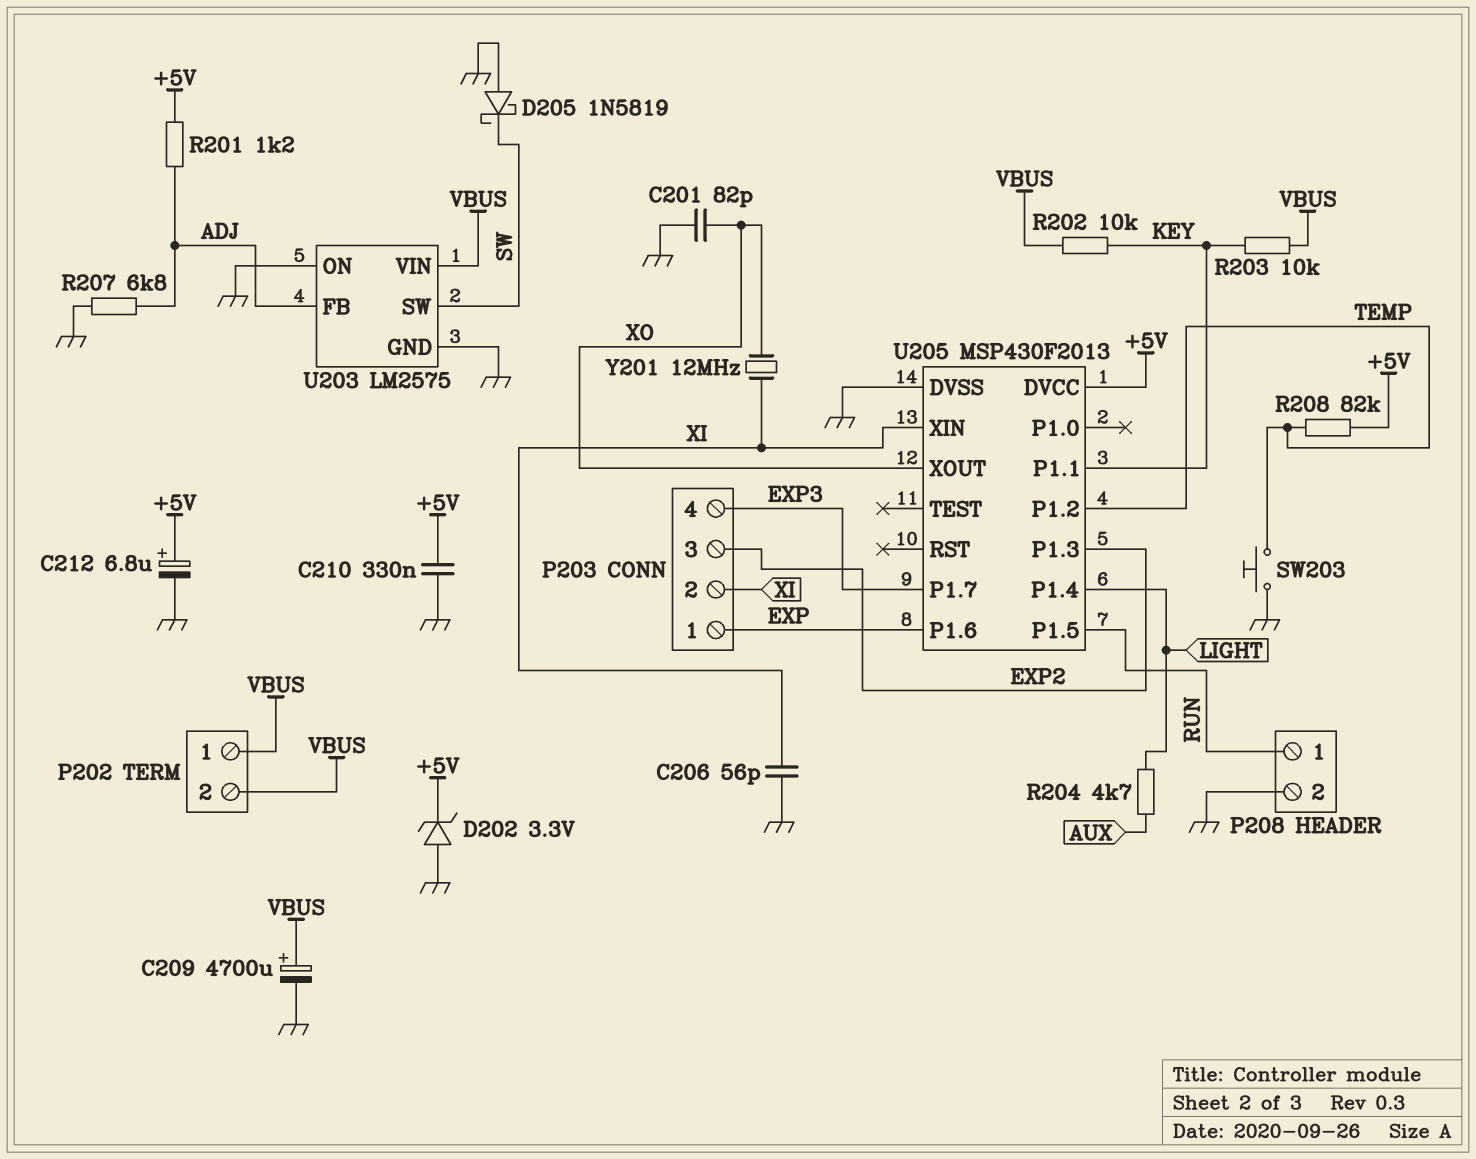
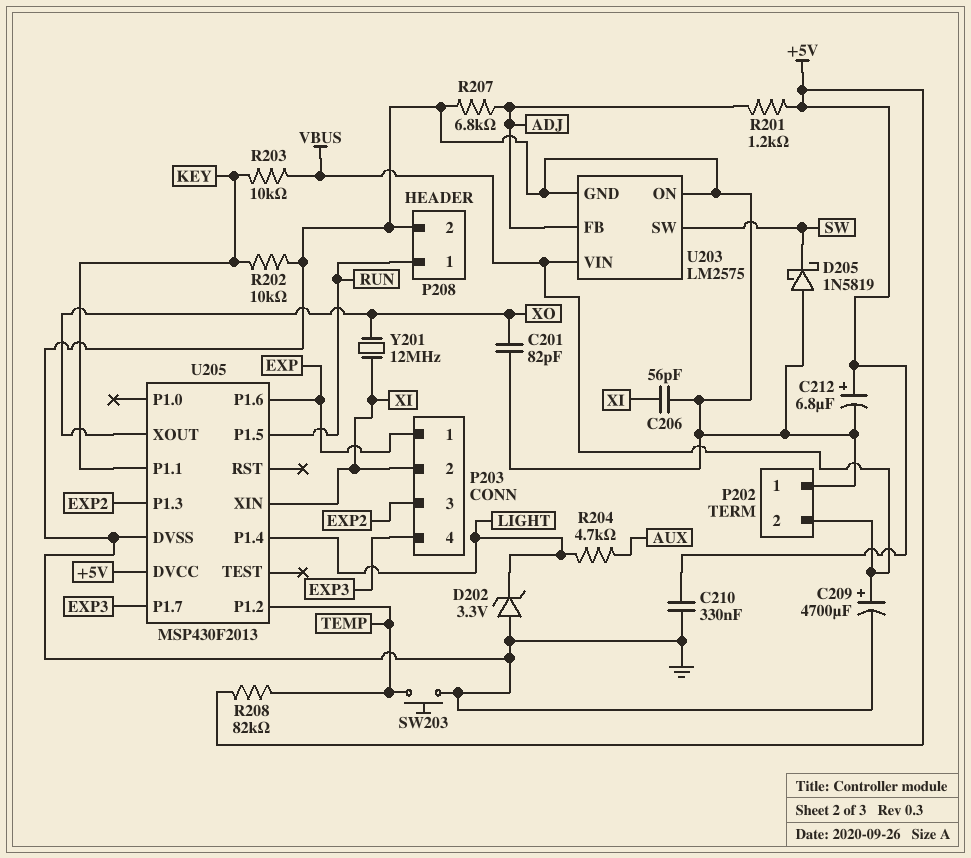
D202: zener 3.3V (A GND, K +5V) -> zener 3.3V (A GND, K LIGHT)
P202 pin 1: VBUS -> GND
R202: 10k (KEY, VBUS) -> 10k (GND, KEY)

